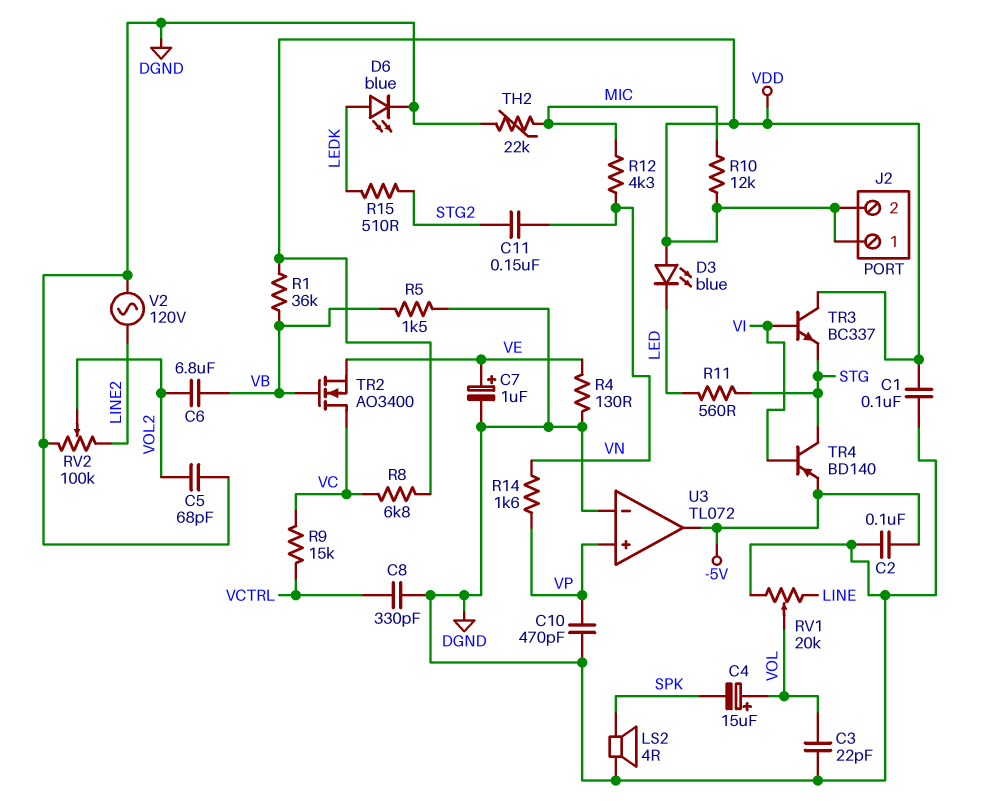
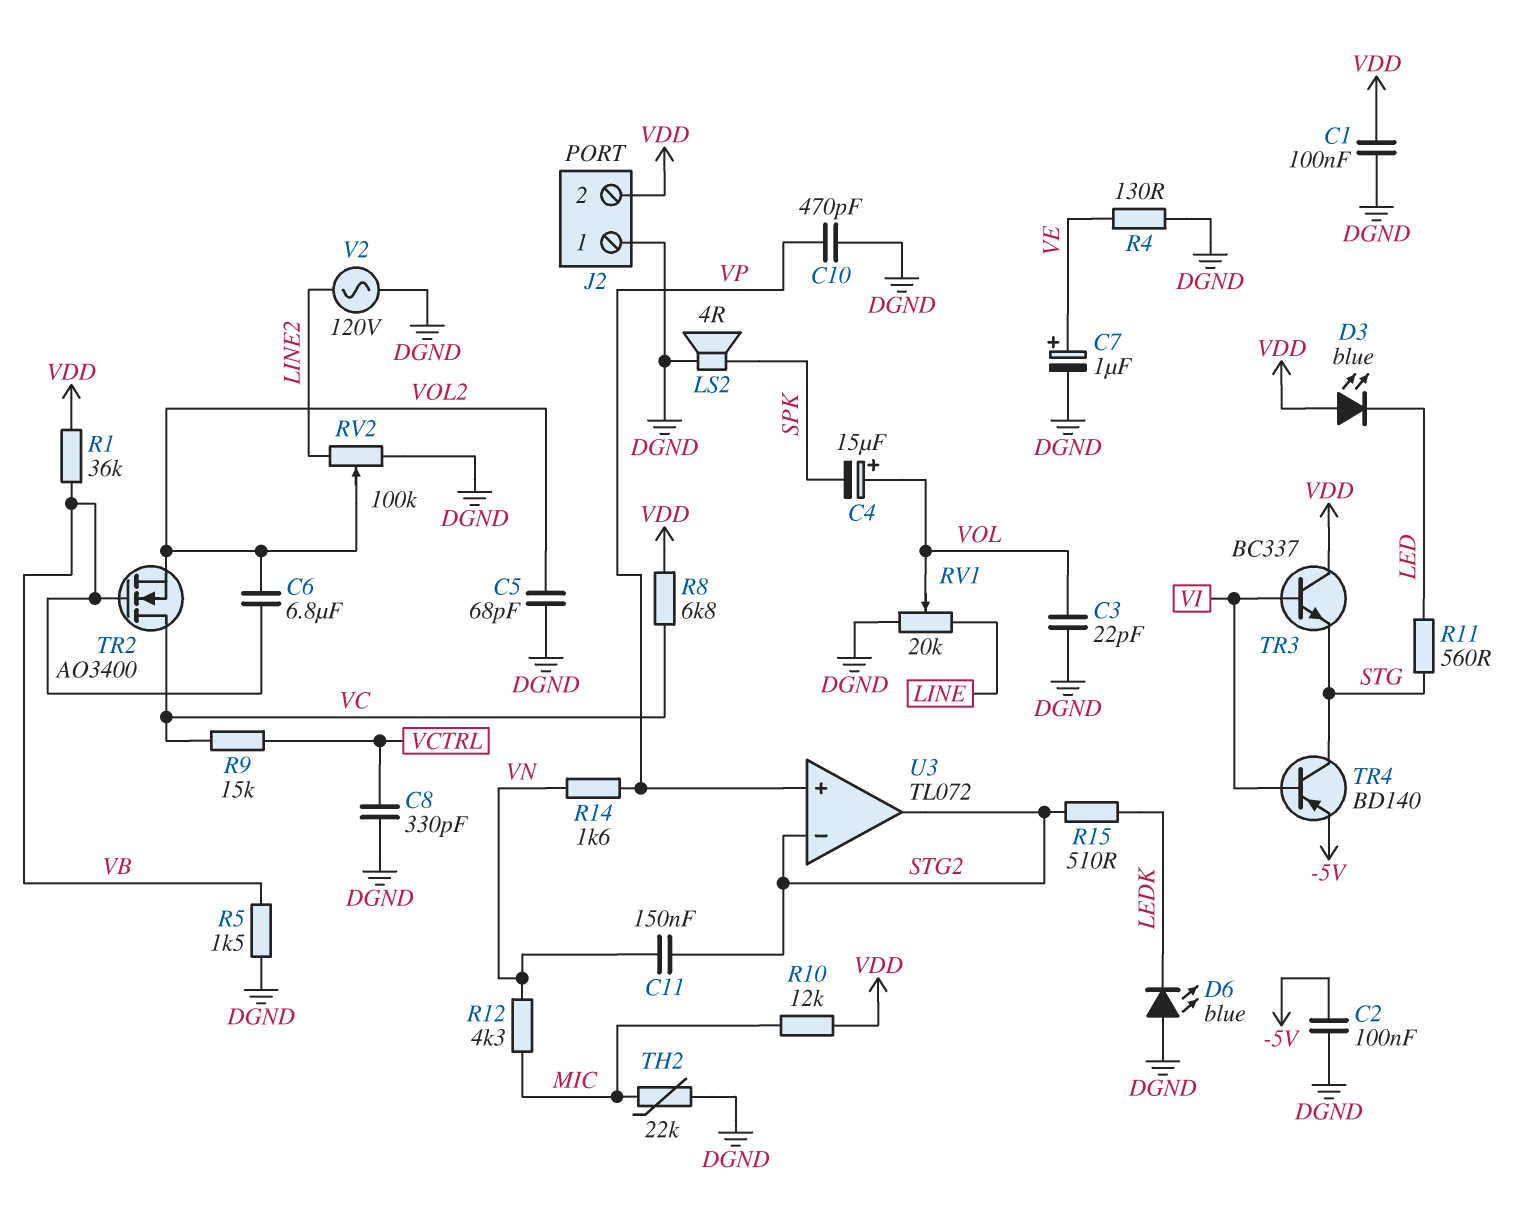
D6: LED blue (A LEDK, K DGND) -> LED blue (A DGND, K LEDK)
J2 pin 1: VDD -> DGND
TR2: NMOS AO3400 (G VB, D VC, S VE) -> NMOS AO3400 (G VB, D VC, S VOL2)
U3 pin in-: DGND -> STG2
U3 pin out: -5V -> STG2

